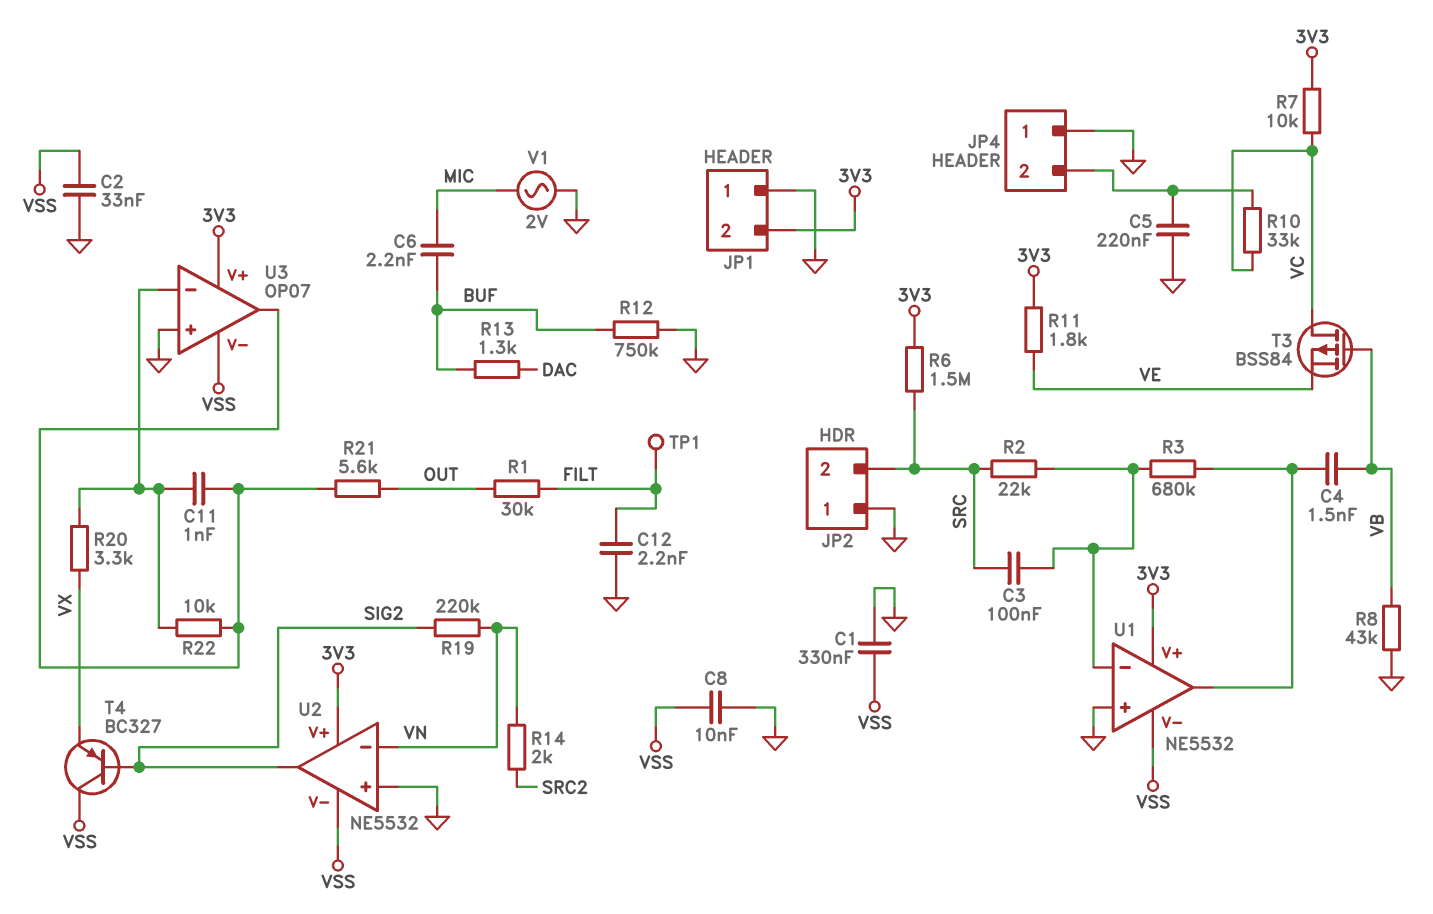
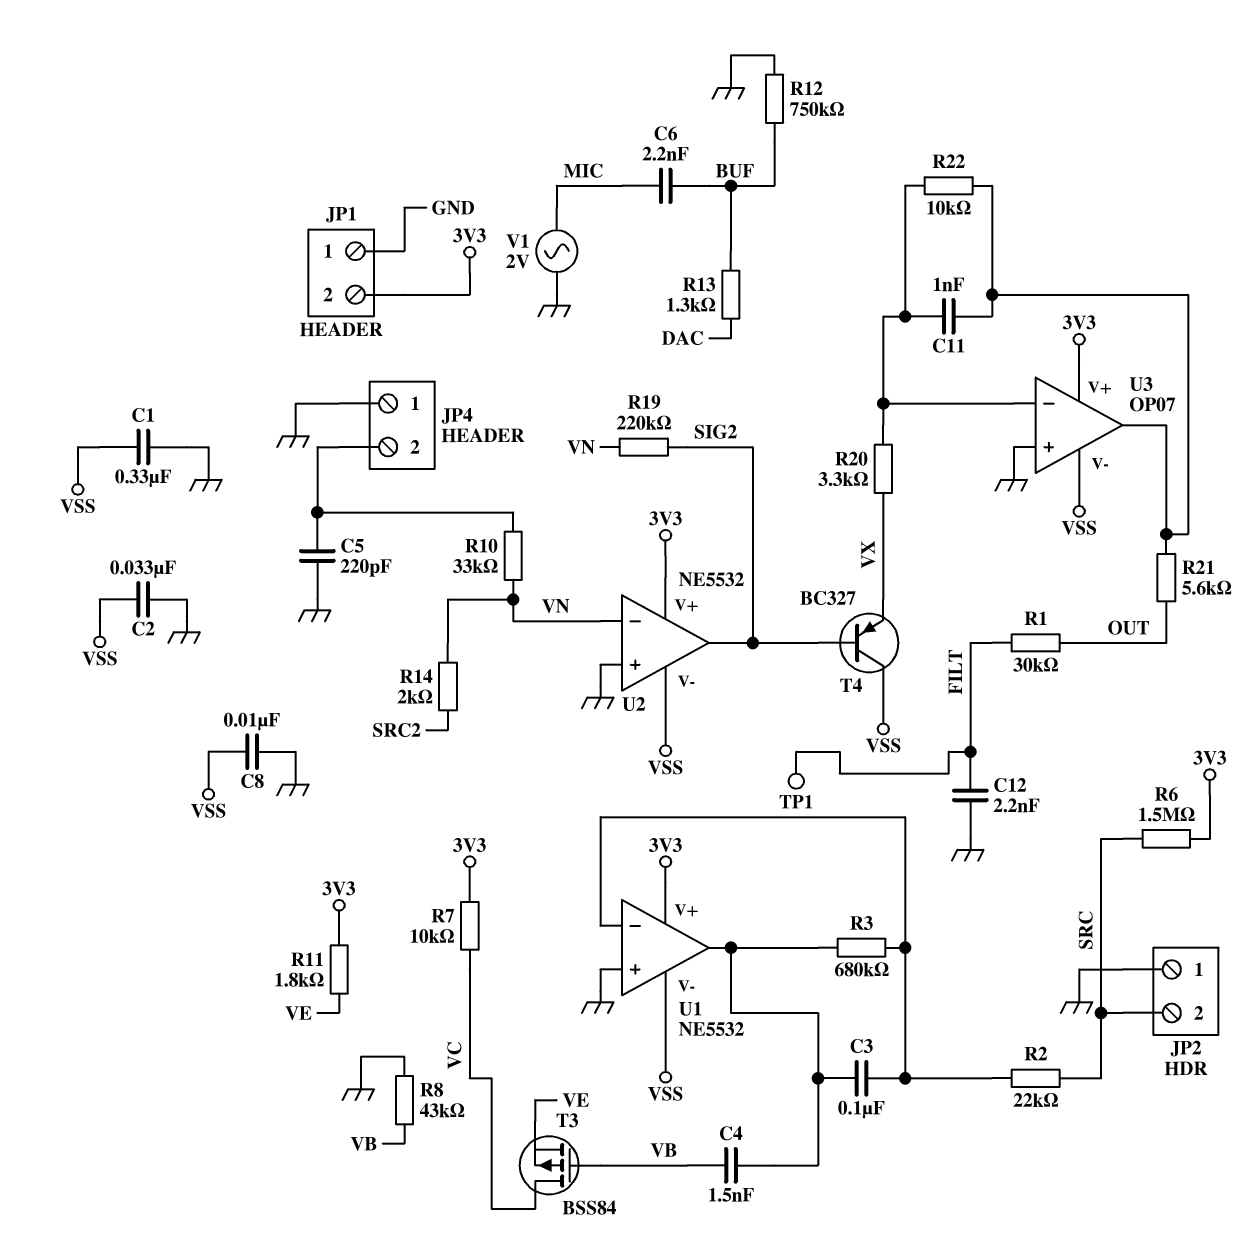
C3: 100nF (SRC, U1/in-) -> 100nF (U1/in-, U1/out)
C5: 220nF (GND, JP4/2) -> 220pF (GND, JP4/2)
R10: 33k (JP4/2, VC) -> 33k (JP4/2, VN)

